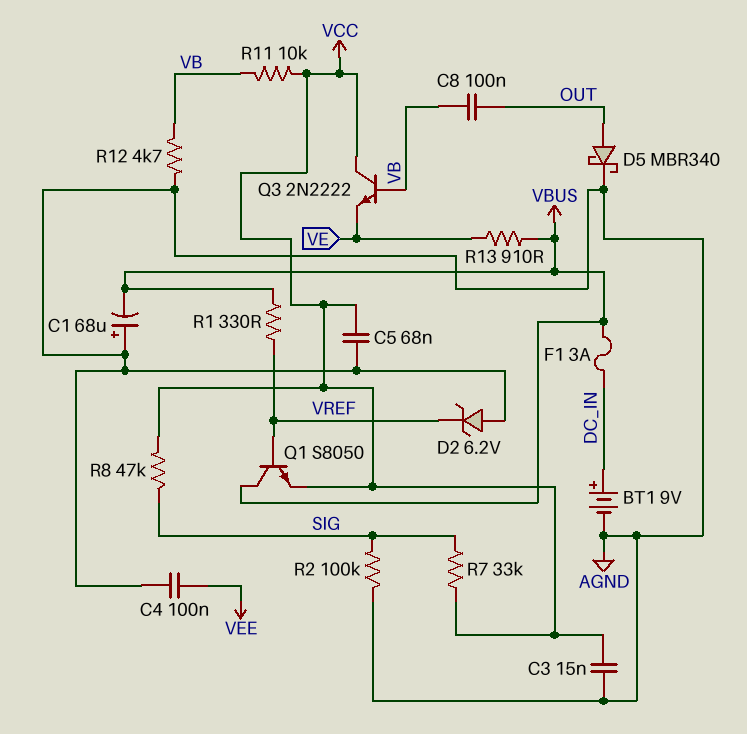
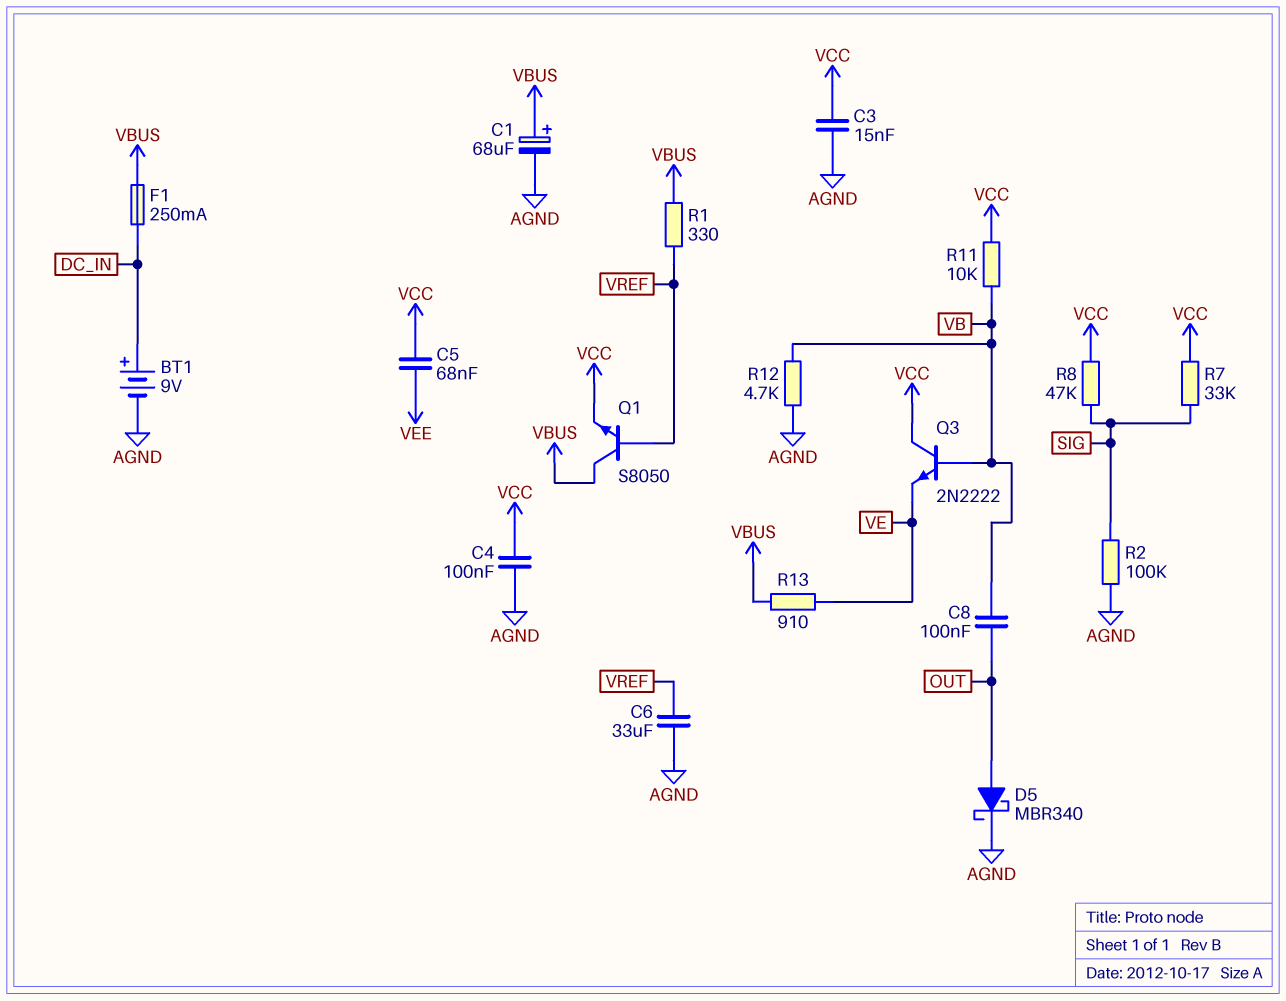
C1: 68uF (plus AGND, minus VBUS) -> 68uF (plus VBUS, minus AGND)
C4: 100nF (AGND, VEE) -> 100nF (AGND, VCC)
C5: 68nF (AGND, VCC) -> 68nF (VCC, VEE)
C6: none -> 33uF (AGND, VREF)
D2: zener 6.2V (A AGND, K VREF) -> none
F1: 3A (DC_IN, VBUS) -> 250mA (DC_IN, VBUS)

